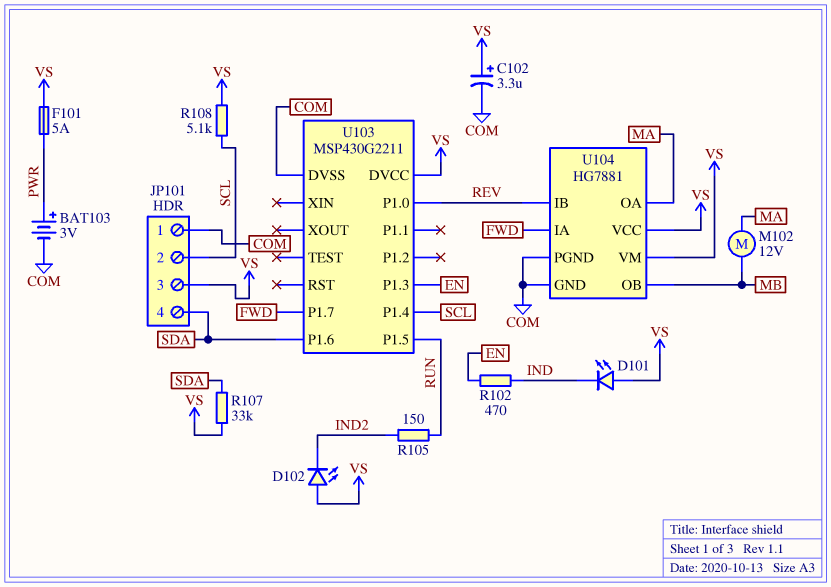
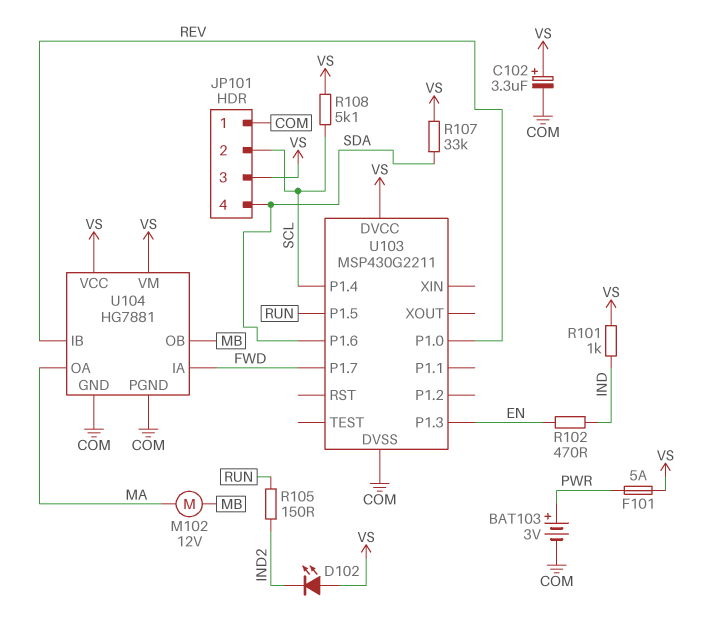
D101: LED (A VS, K IND) -> none
R101: none -> 1k (IND, VS)

